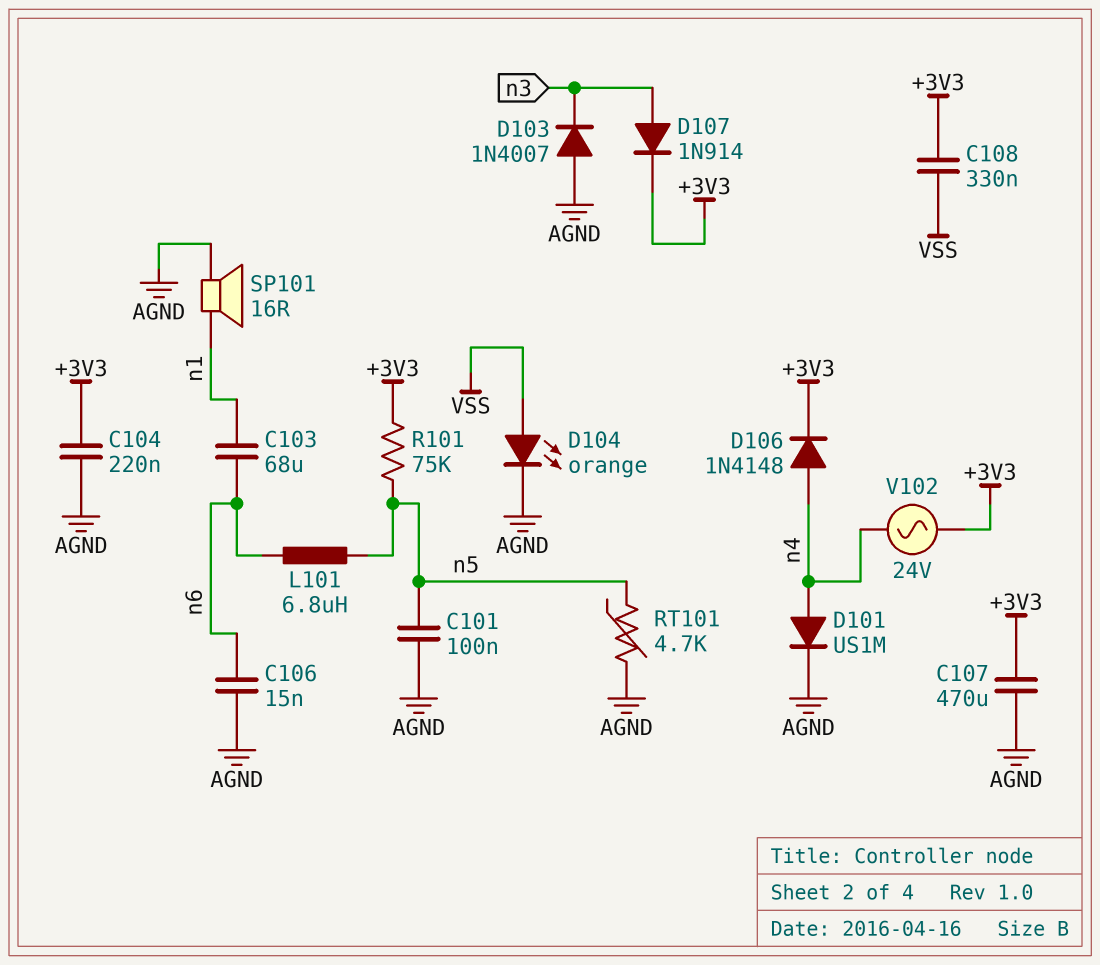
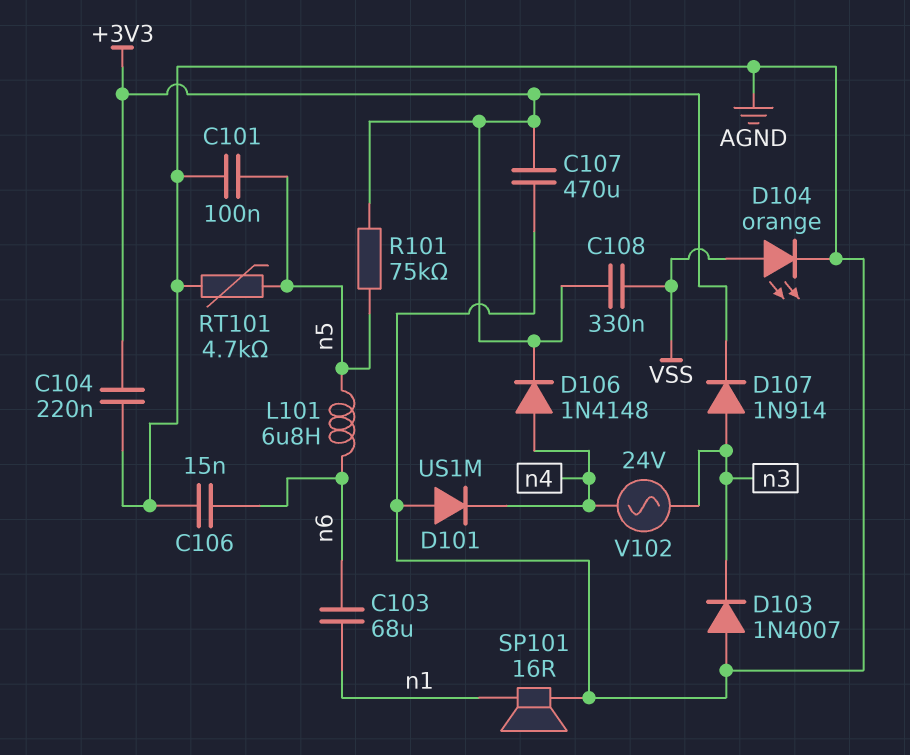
D101: diode US1M (A n4, K AGND) -> diode US1M (A AGND, K n4)
V102: AC 24V (+3V3, n4) -> AC 24V (n3, n4)

